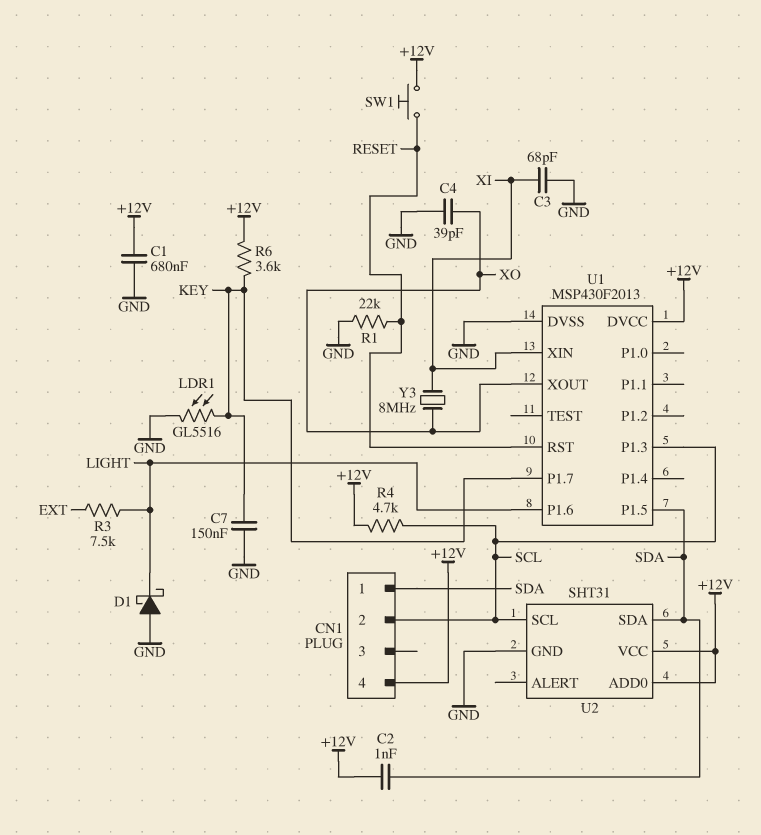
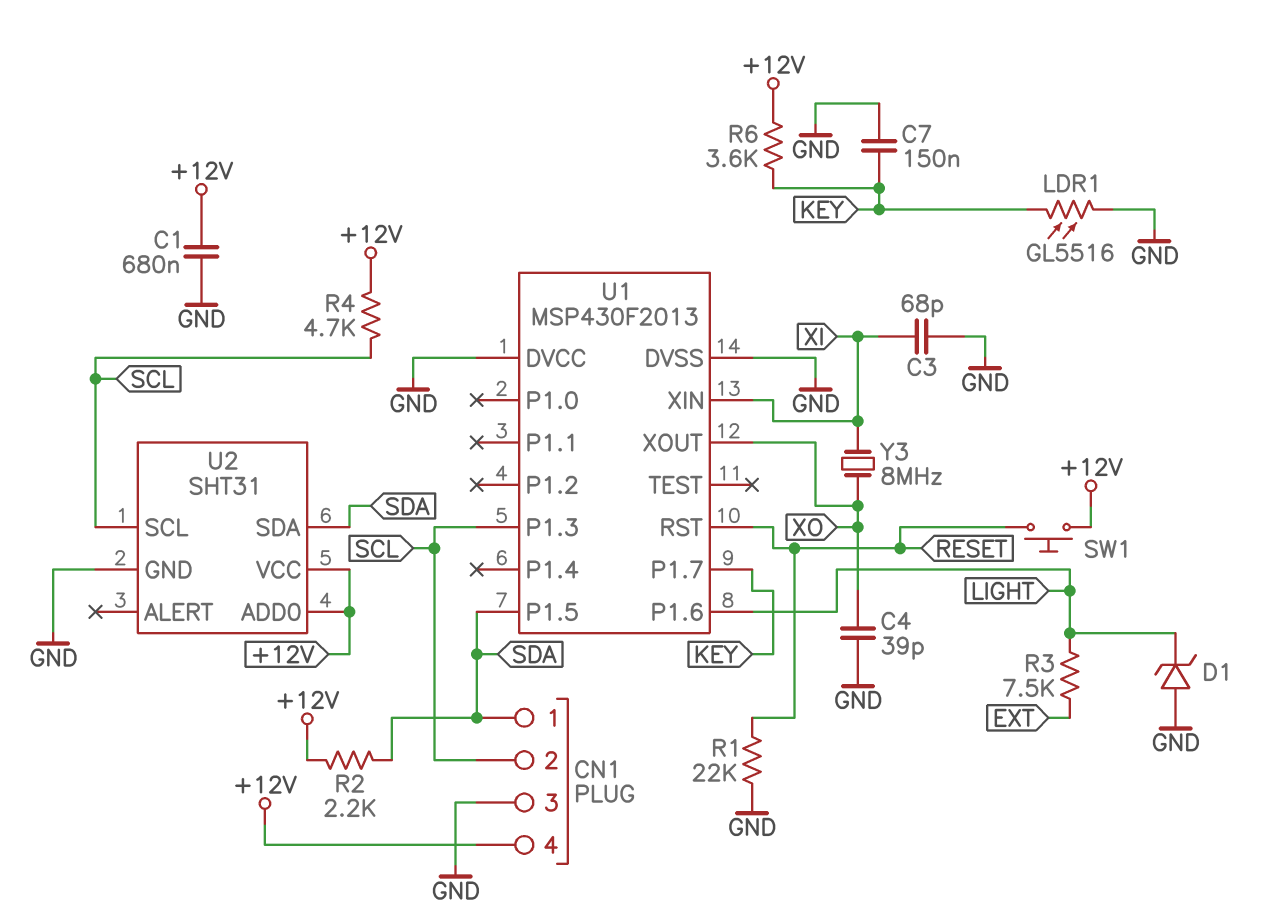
C2: 1nF (+12V, SDA) -> none
CN1 pin 3: none -> GND
D1: schottky (A GND, K LIGHT) -> zener (A GND, K LIGHT)
R2: none -> 2.2k (+12V, SDA)
U1 pin DVCC: +12V -> GND

